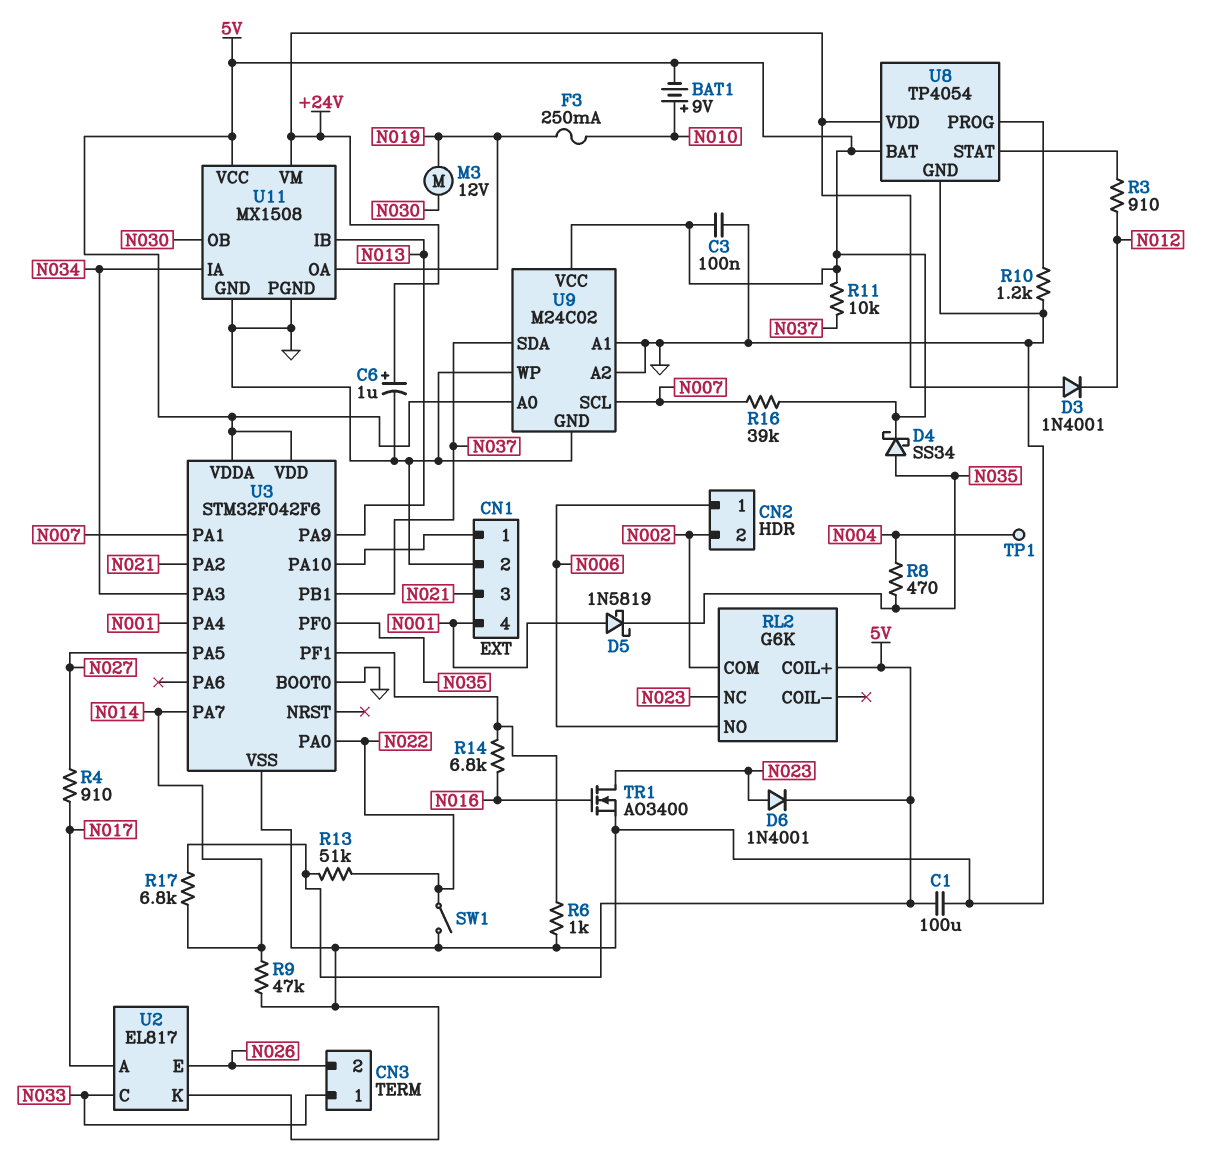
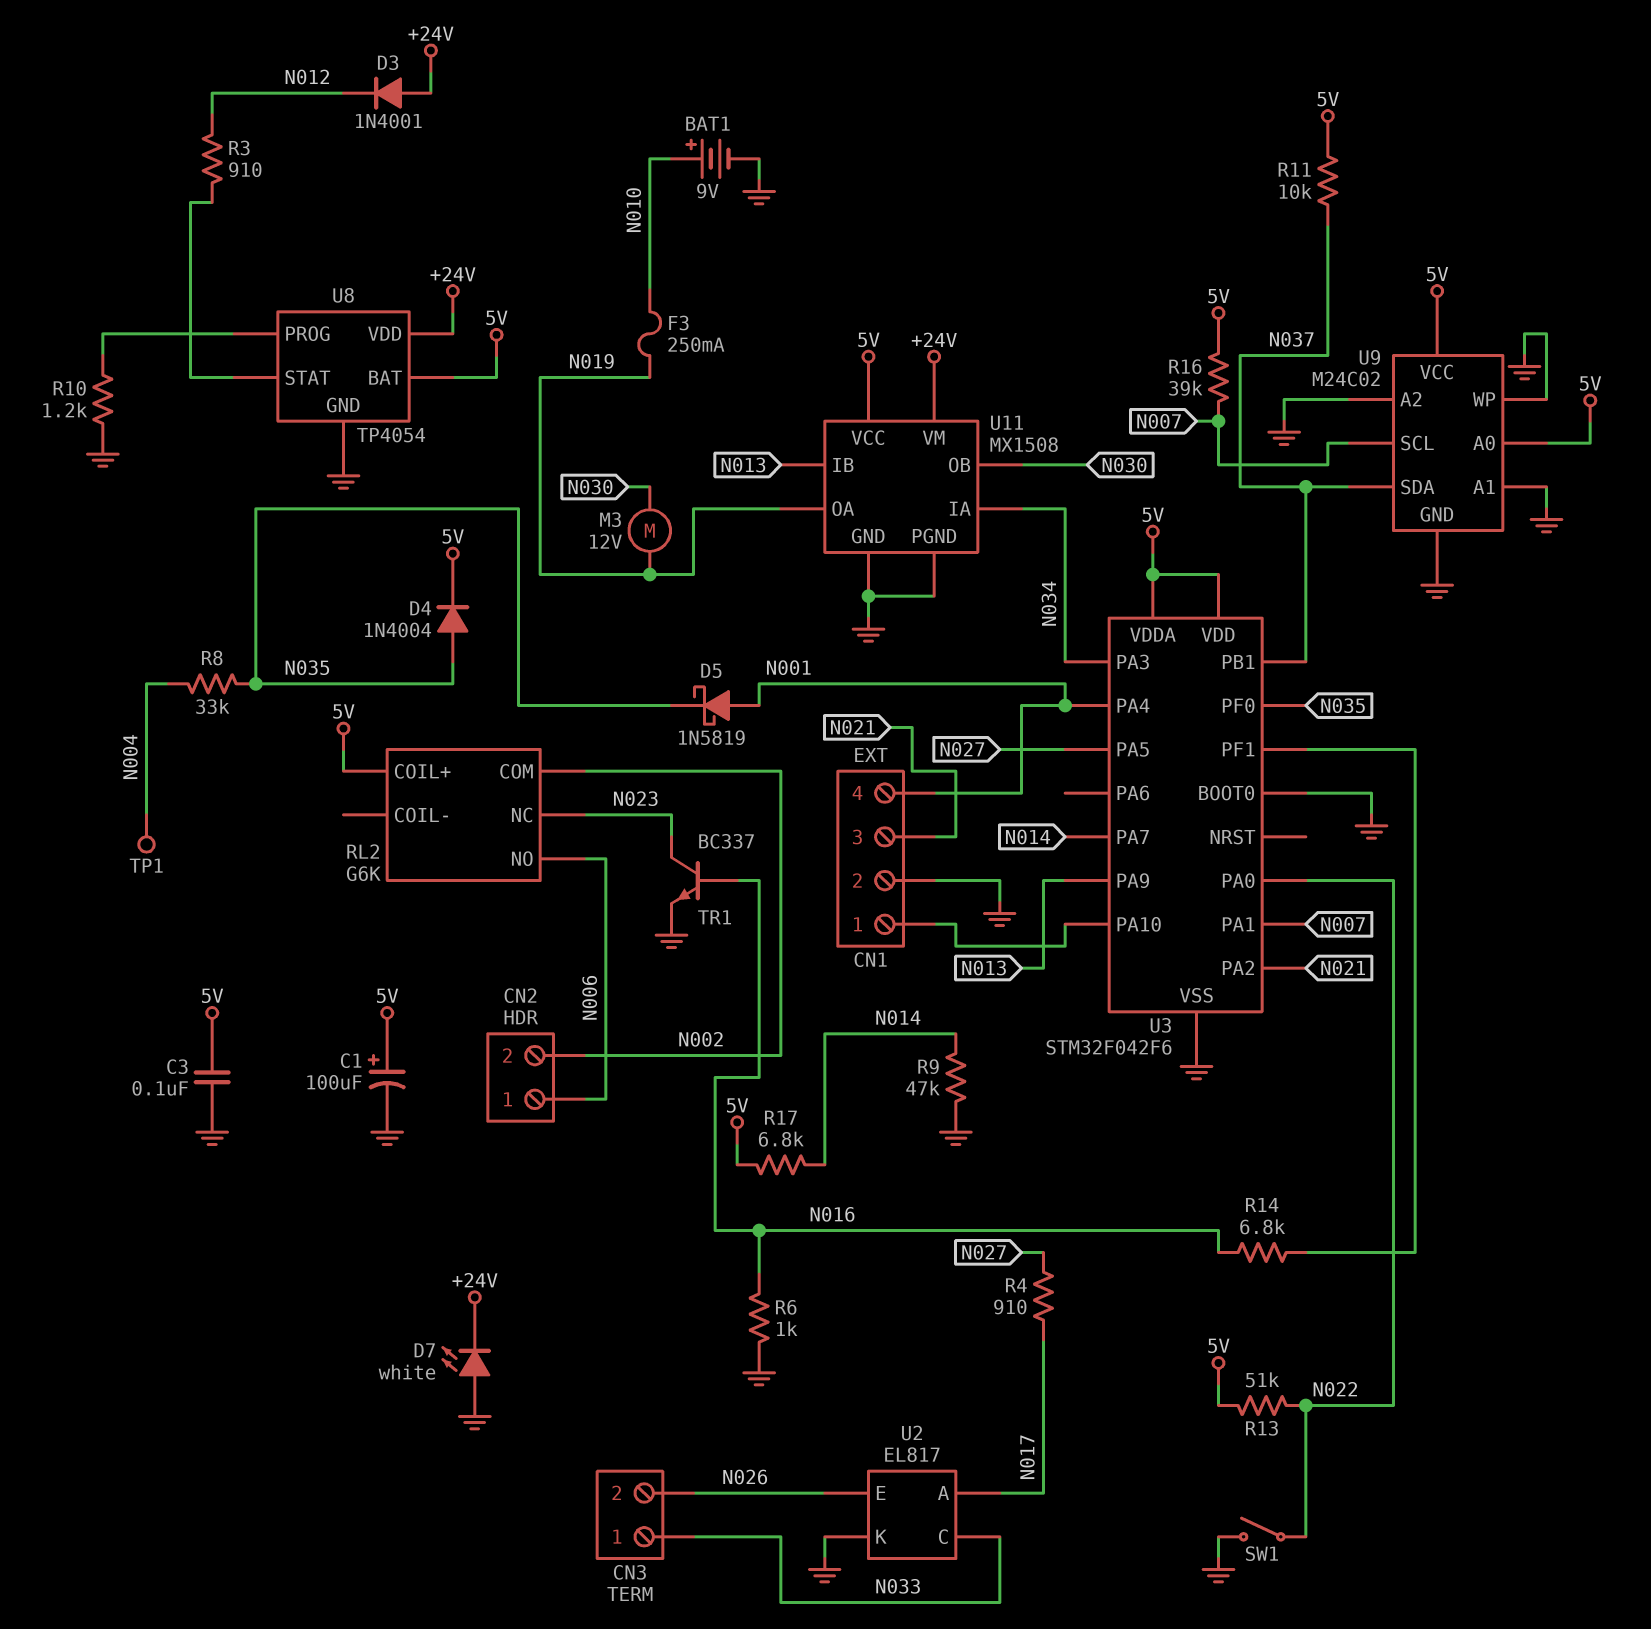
BAT1: 9V (plus N010, minus 5V) -> 9V (plus N010, minus GND)
C1: 100uF (5V, GND) -> 100uF (plus 5V, minus GND)
C6: 1uF (plus +24V, minus GND) -> none
D4: schottky SS34 (A N035, K 5V) -> diode 1N4004 (A N035, K 5V)
D6: diode 1N4001 (A N023, K 5V) -> none
D7: none -> LED white (A GND, K +24V)
R6: 1k (GND, U3/PF1) -> 1k (GND, N016)
R8: 470 (N004, N035) -> 33k (N004, N035)
TR1: NMOS AO3400 (G N016, D N023, S GND) -> NPN BC337 (B N016, C N023, E GND)

